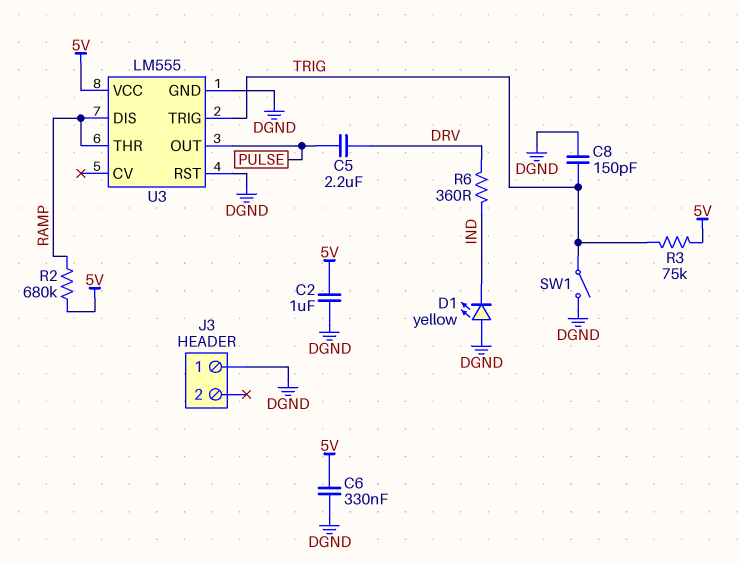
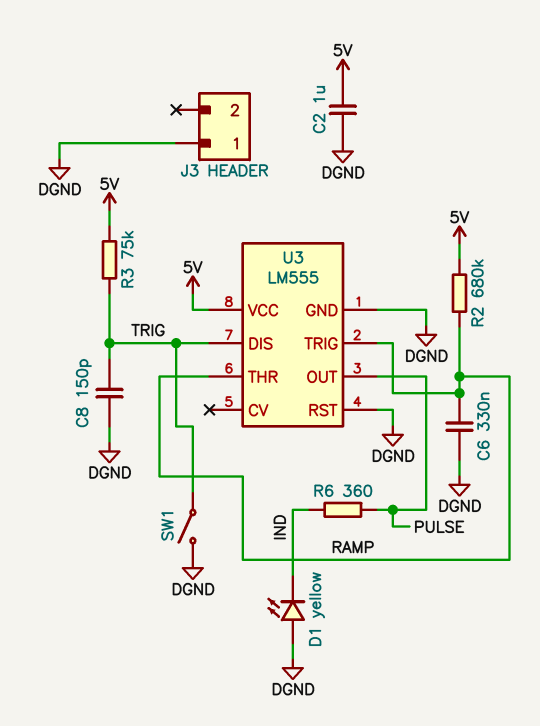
C5: 2.2uF (DRV, PULSE) -> none
C6: 330nF (5V, DGND) -> 330nF (DGND, RAMP)
R6: 360 (DRV, IND) -> 360 (IND, PULSE)
U3 pin DIS: RAMP -> TRIG
U3 pin TRIG: TRIG -> RAMP

